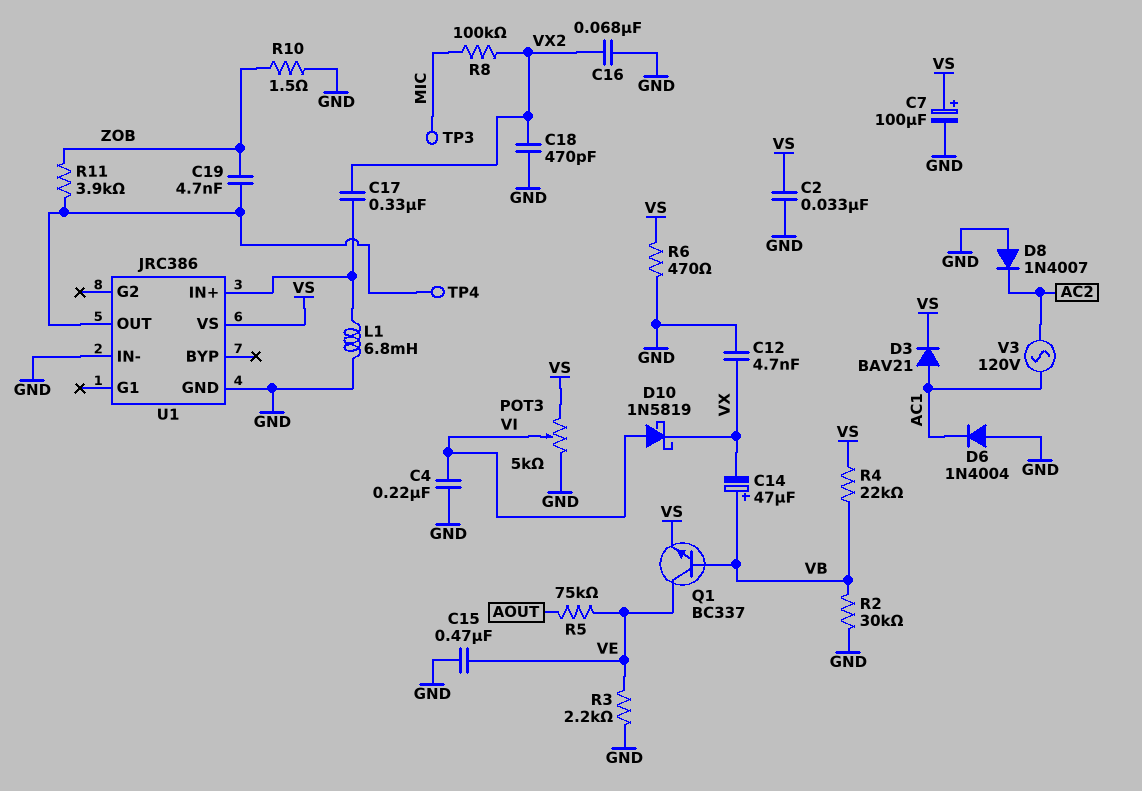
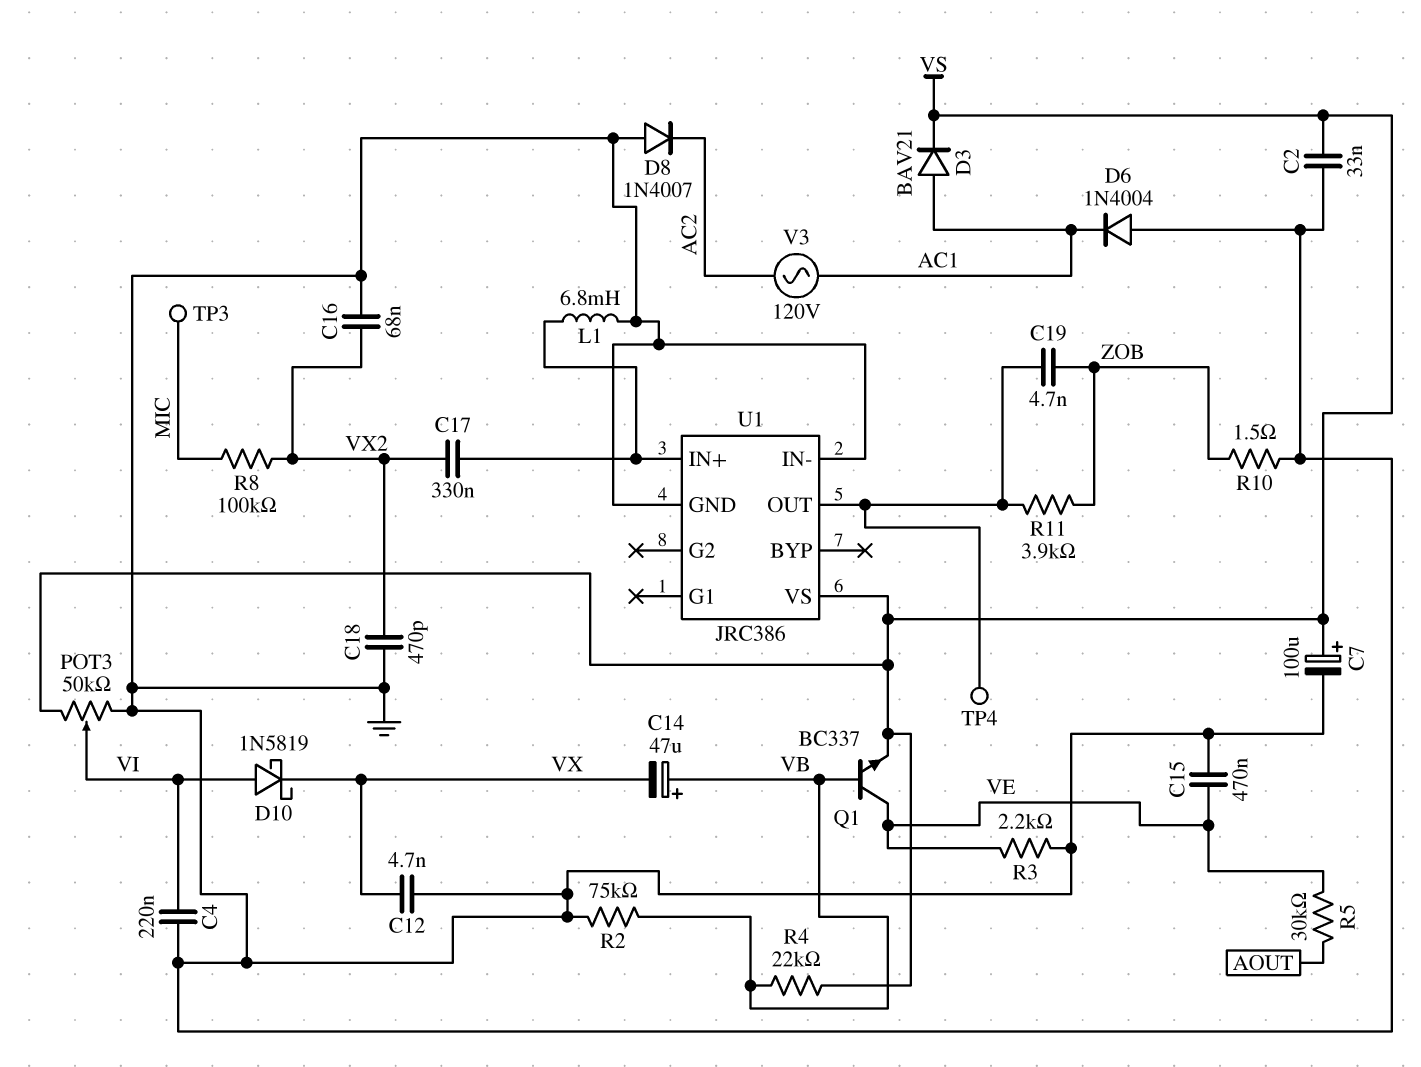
POT3: 5k (GND, VS, wiper VI) -> 50k (GND, VS, wiper VI)
R2: 30k (GND, VB) -> 75k (GND, VB)
R5: 75k (AOUT, VE) -> 30k (AOUT, VE)
R6: 470 (GND, VS) -> none

